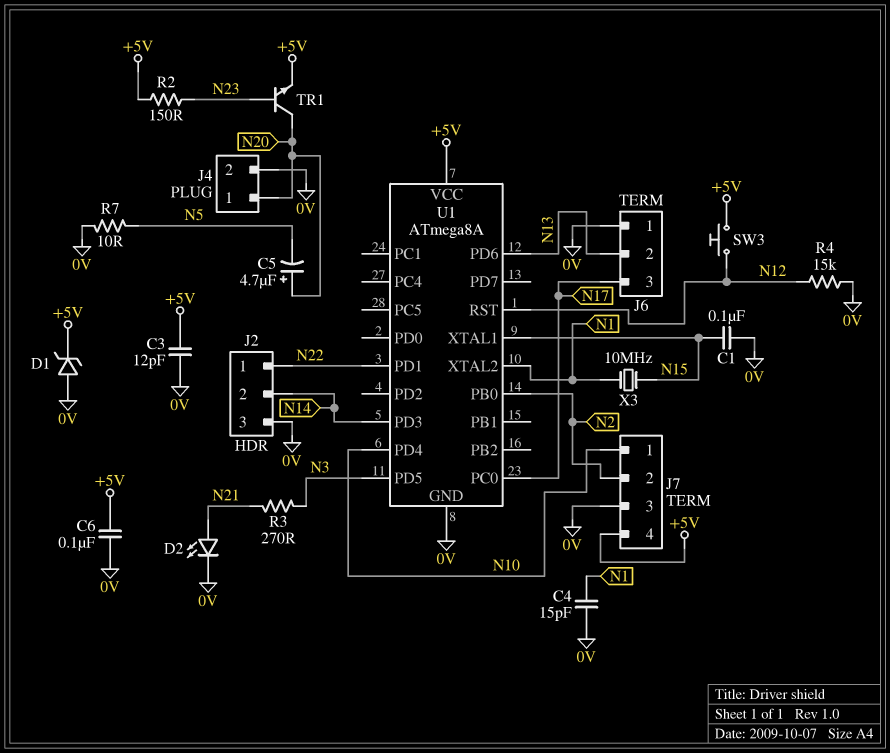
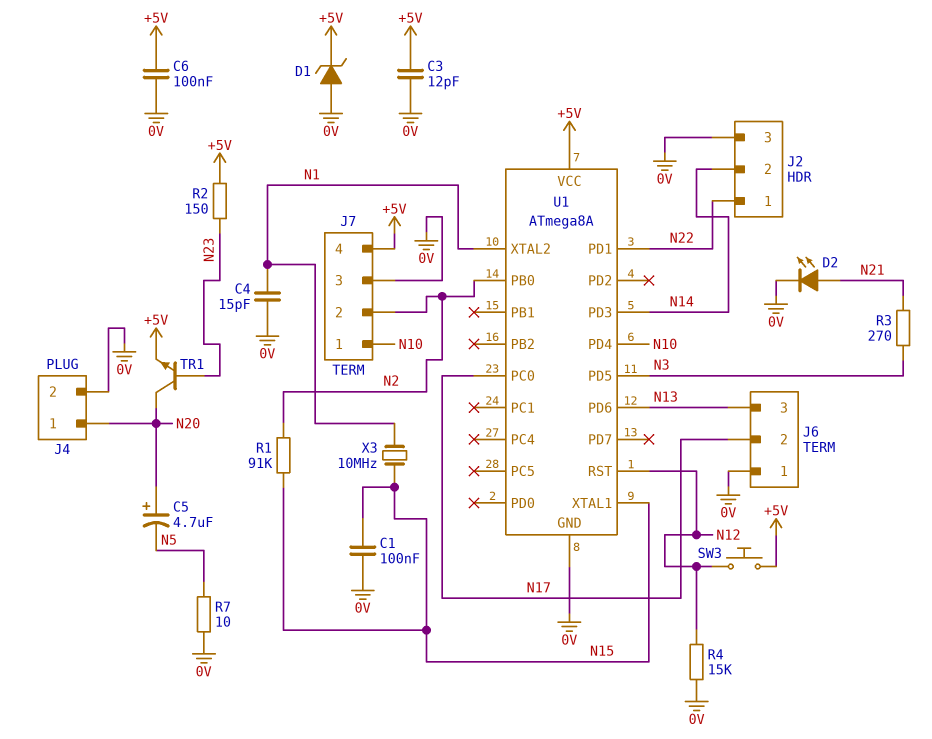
J6 pin 2: N13 -> N17
J6 pin 3: N17 -> N13
R1: none -> 91k (N2, N15)

